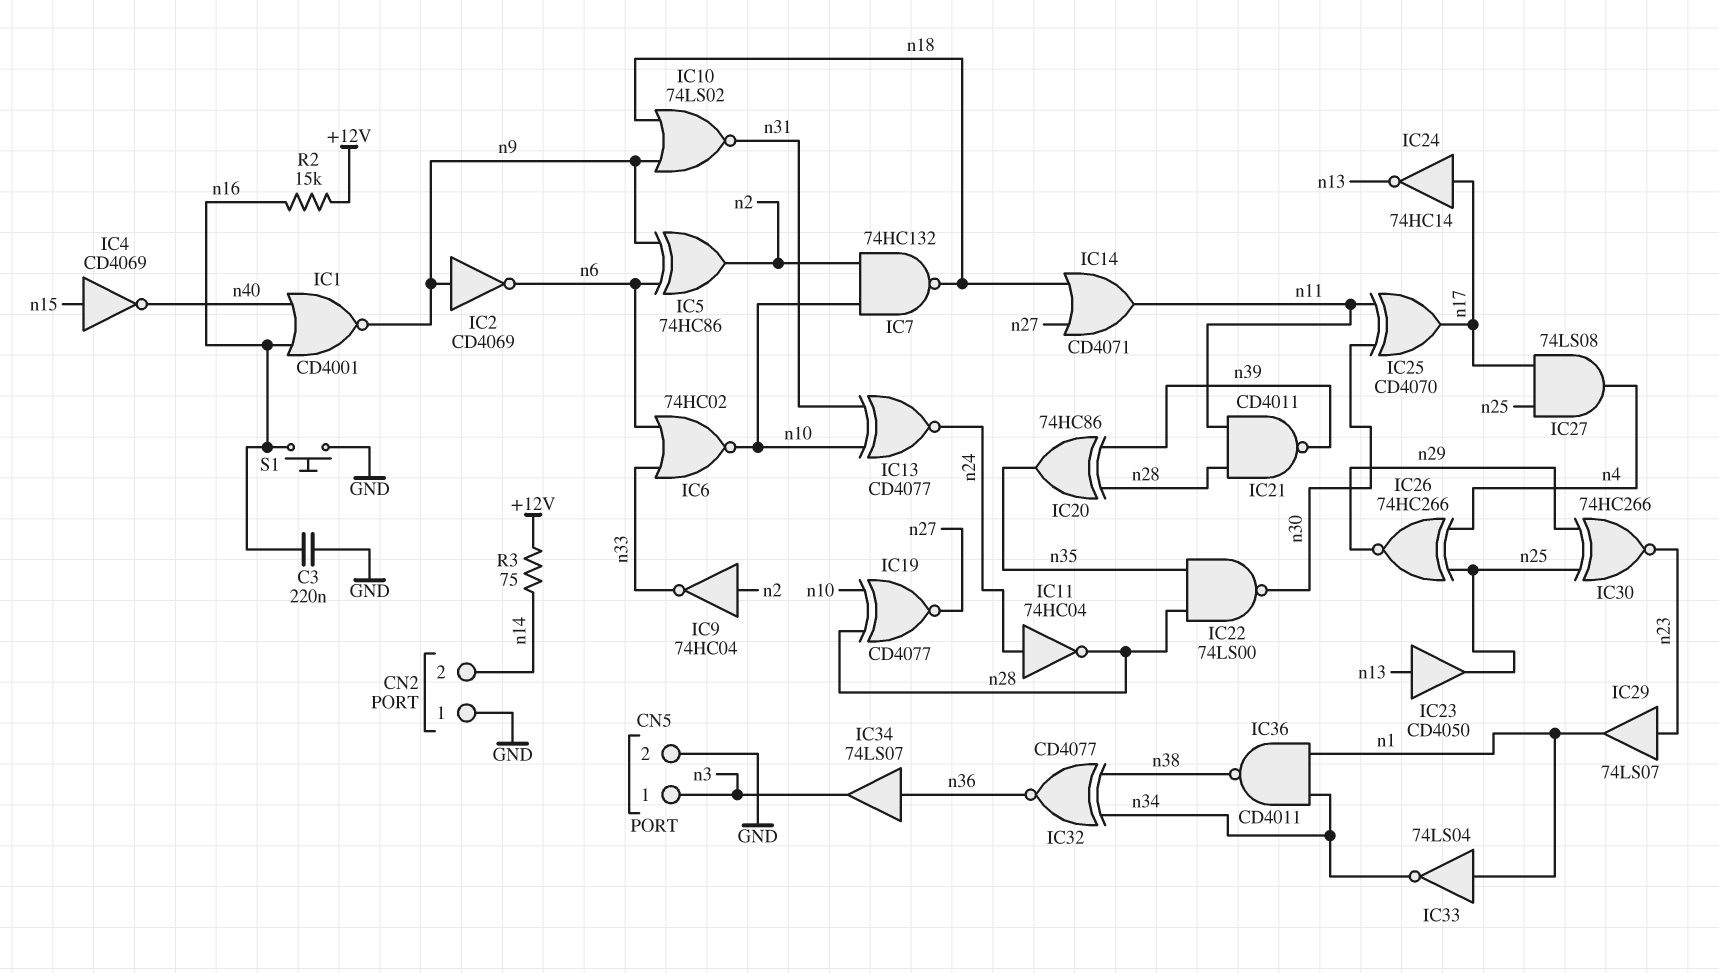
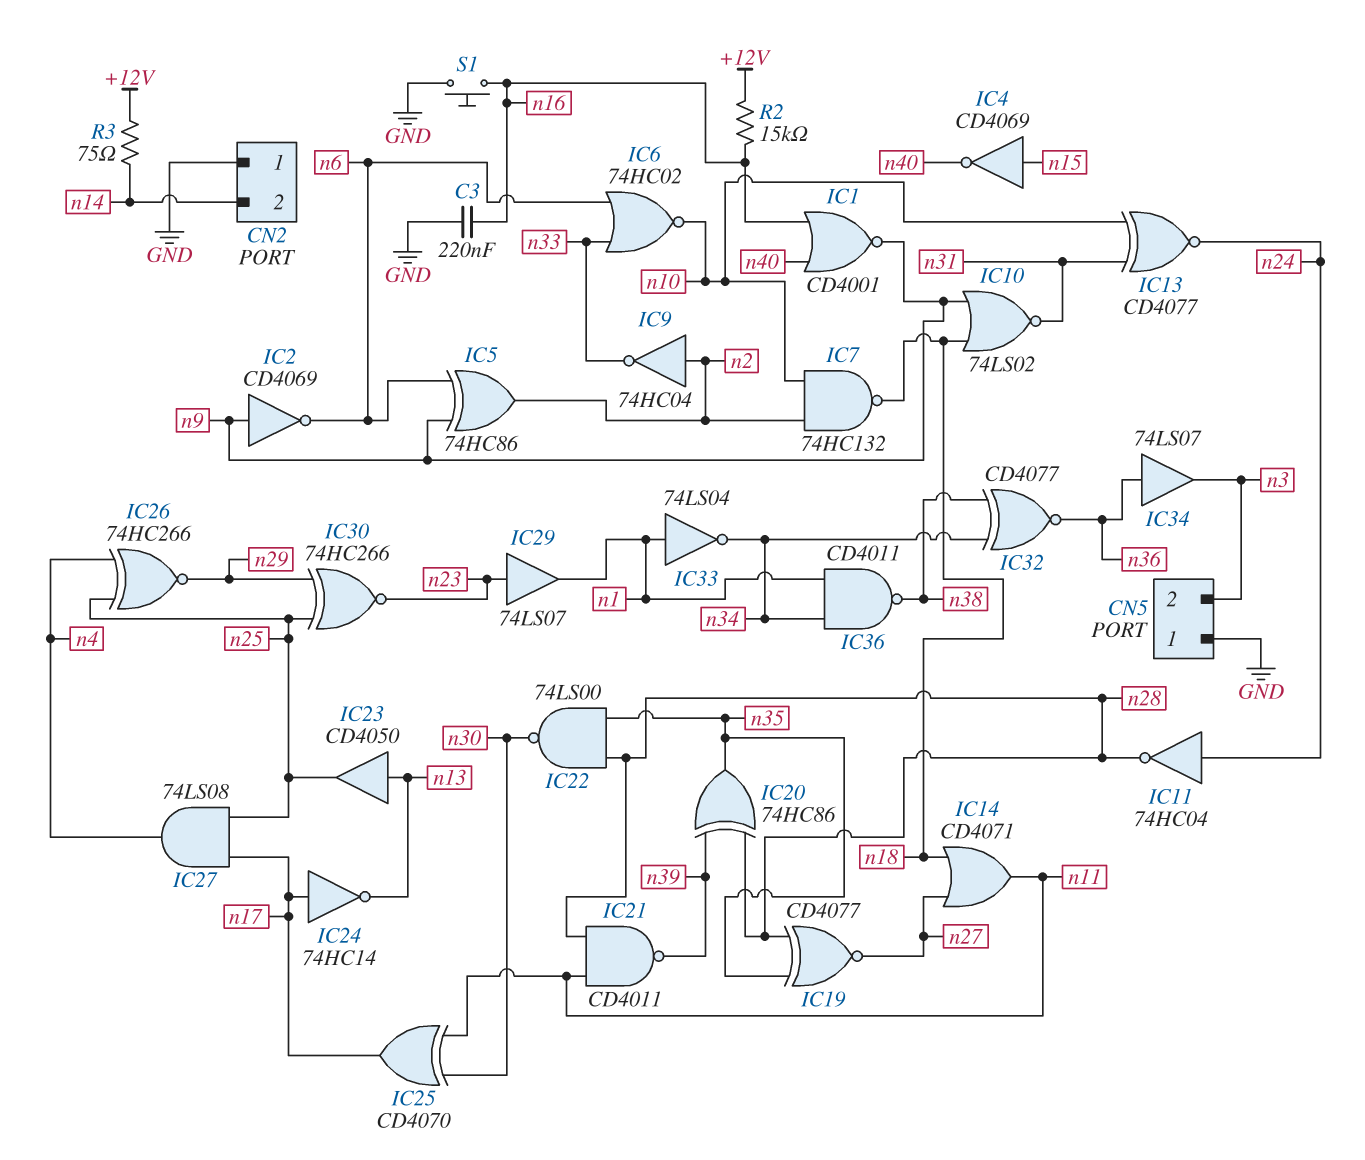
CN5 pin 1: n3 -> GND
CN5 pin 2: GND -> n3
IC19: XNOR CD4077 (in n10, in n28, out n27) -> XNOR CD4077 (in n28, in n35, out n27)

